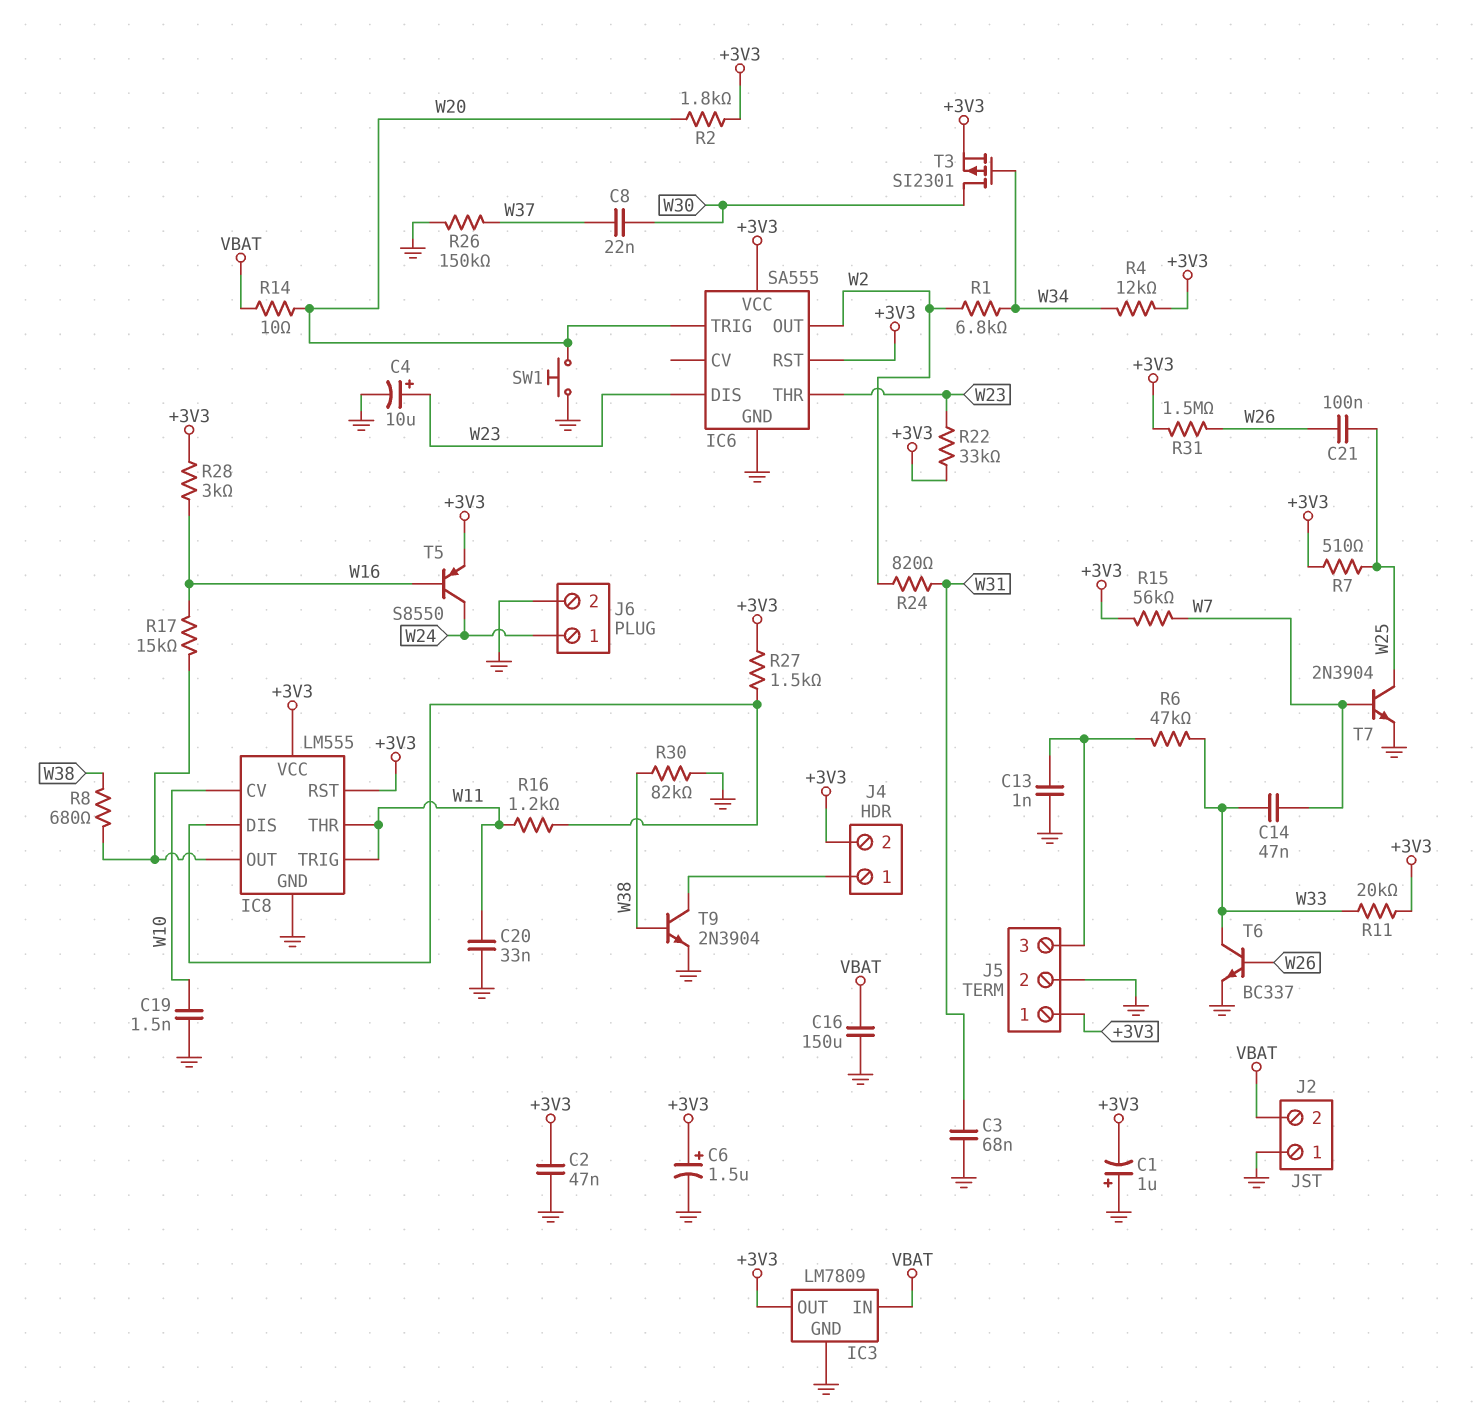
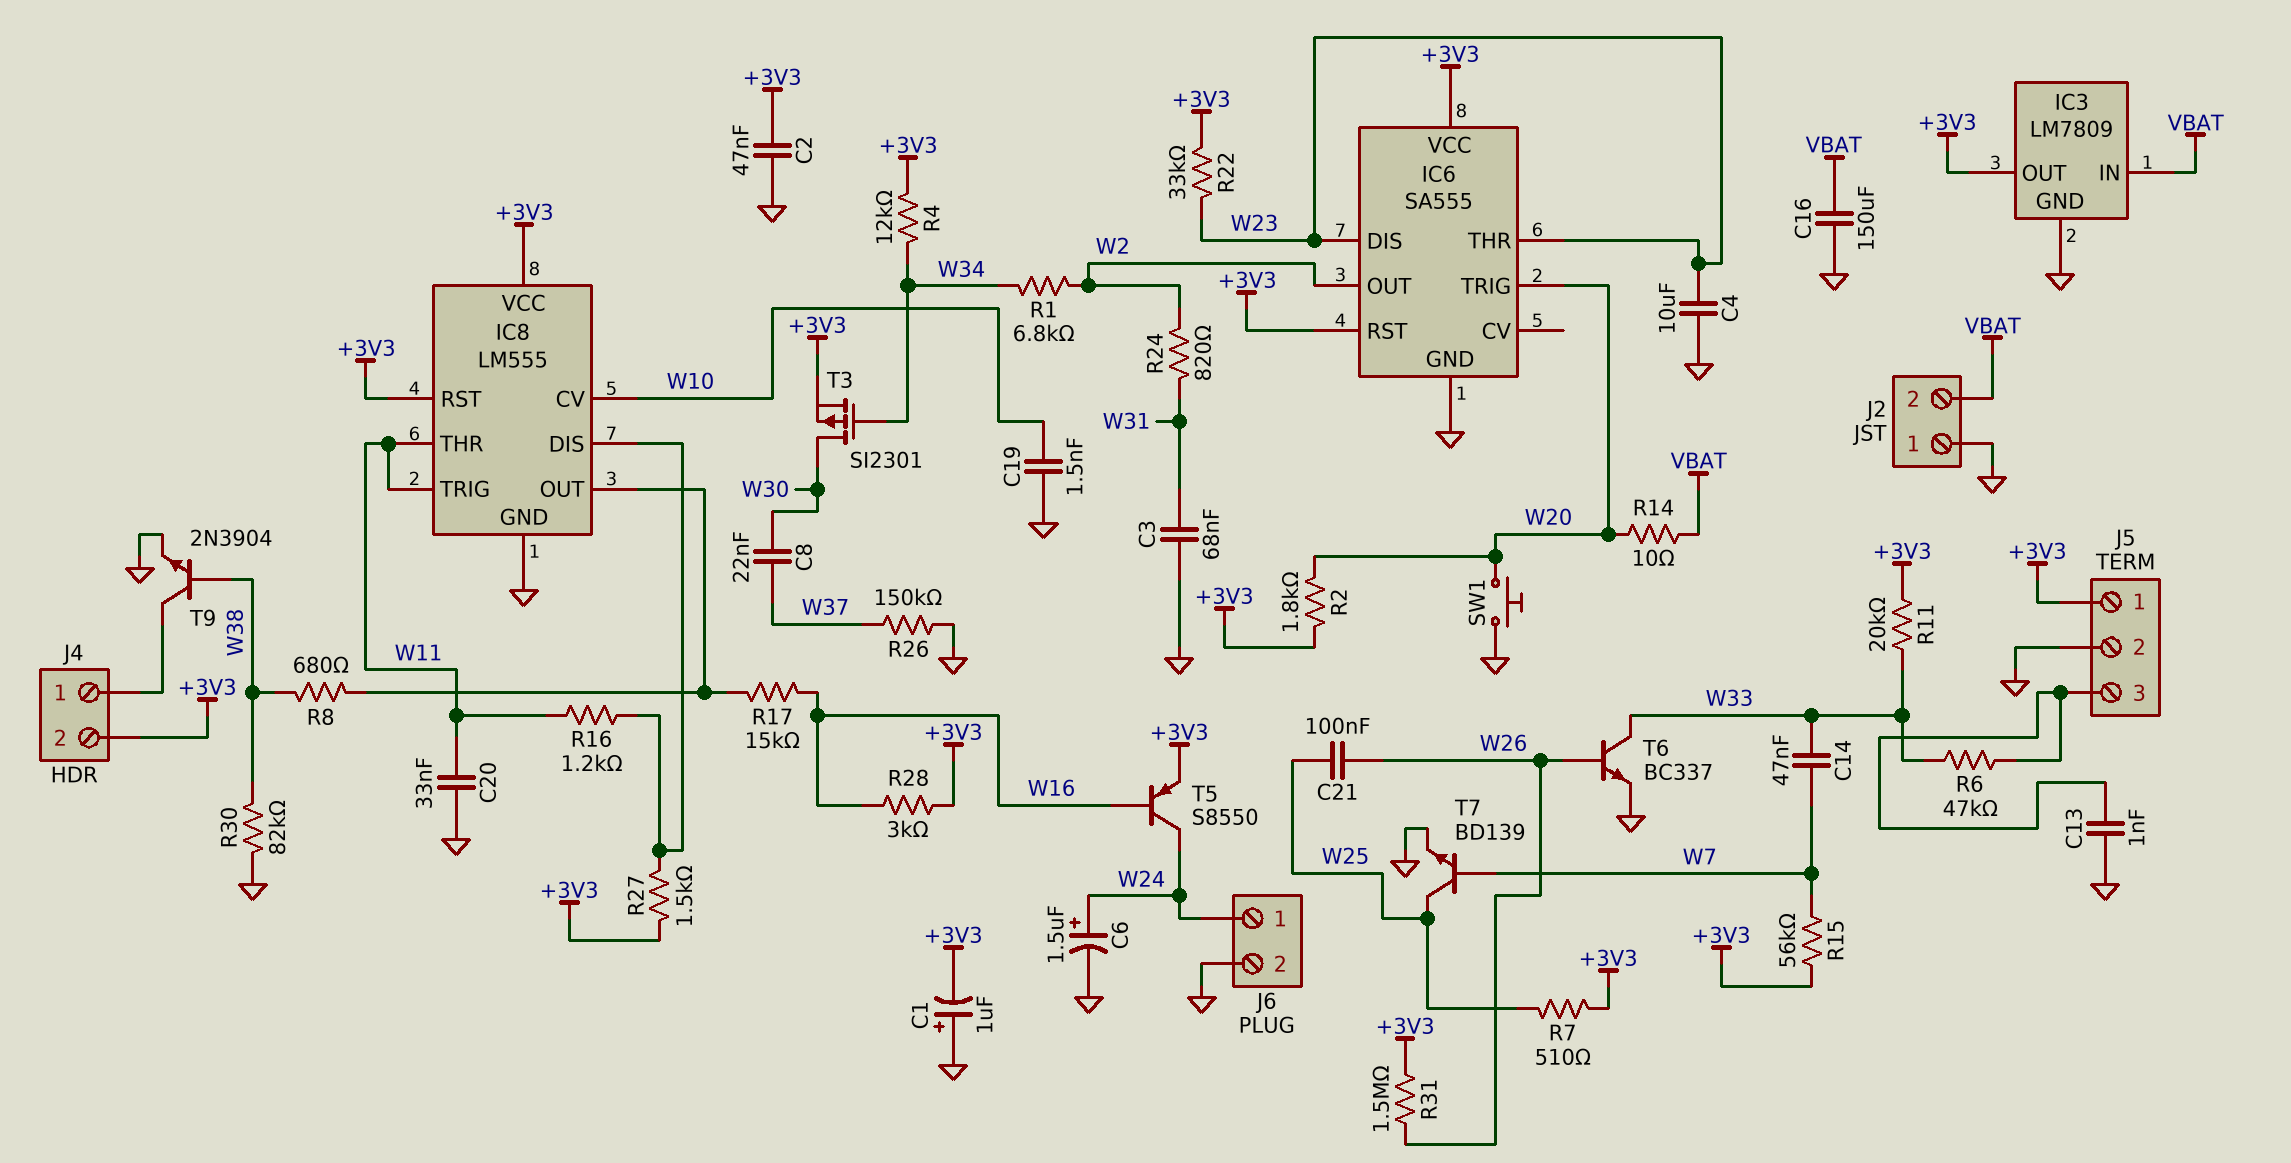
C4: 10uF (plus W23, minus GND) -> 10uF (GND, W23)
C6: 1.5uF (plus +3V3, minus GND) -> 1.5uF (plus W24, minus GND)
T7: NPN 2N3904 (B W7, C W25, E GND) -> NPN BD139 (B W7, C W25, E GND)

